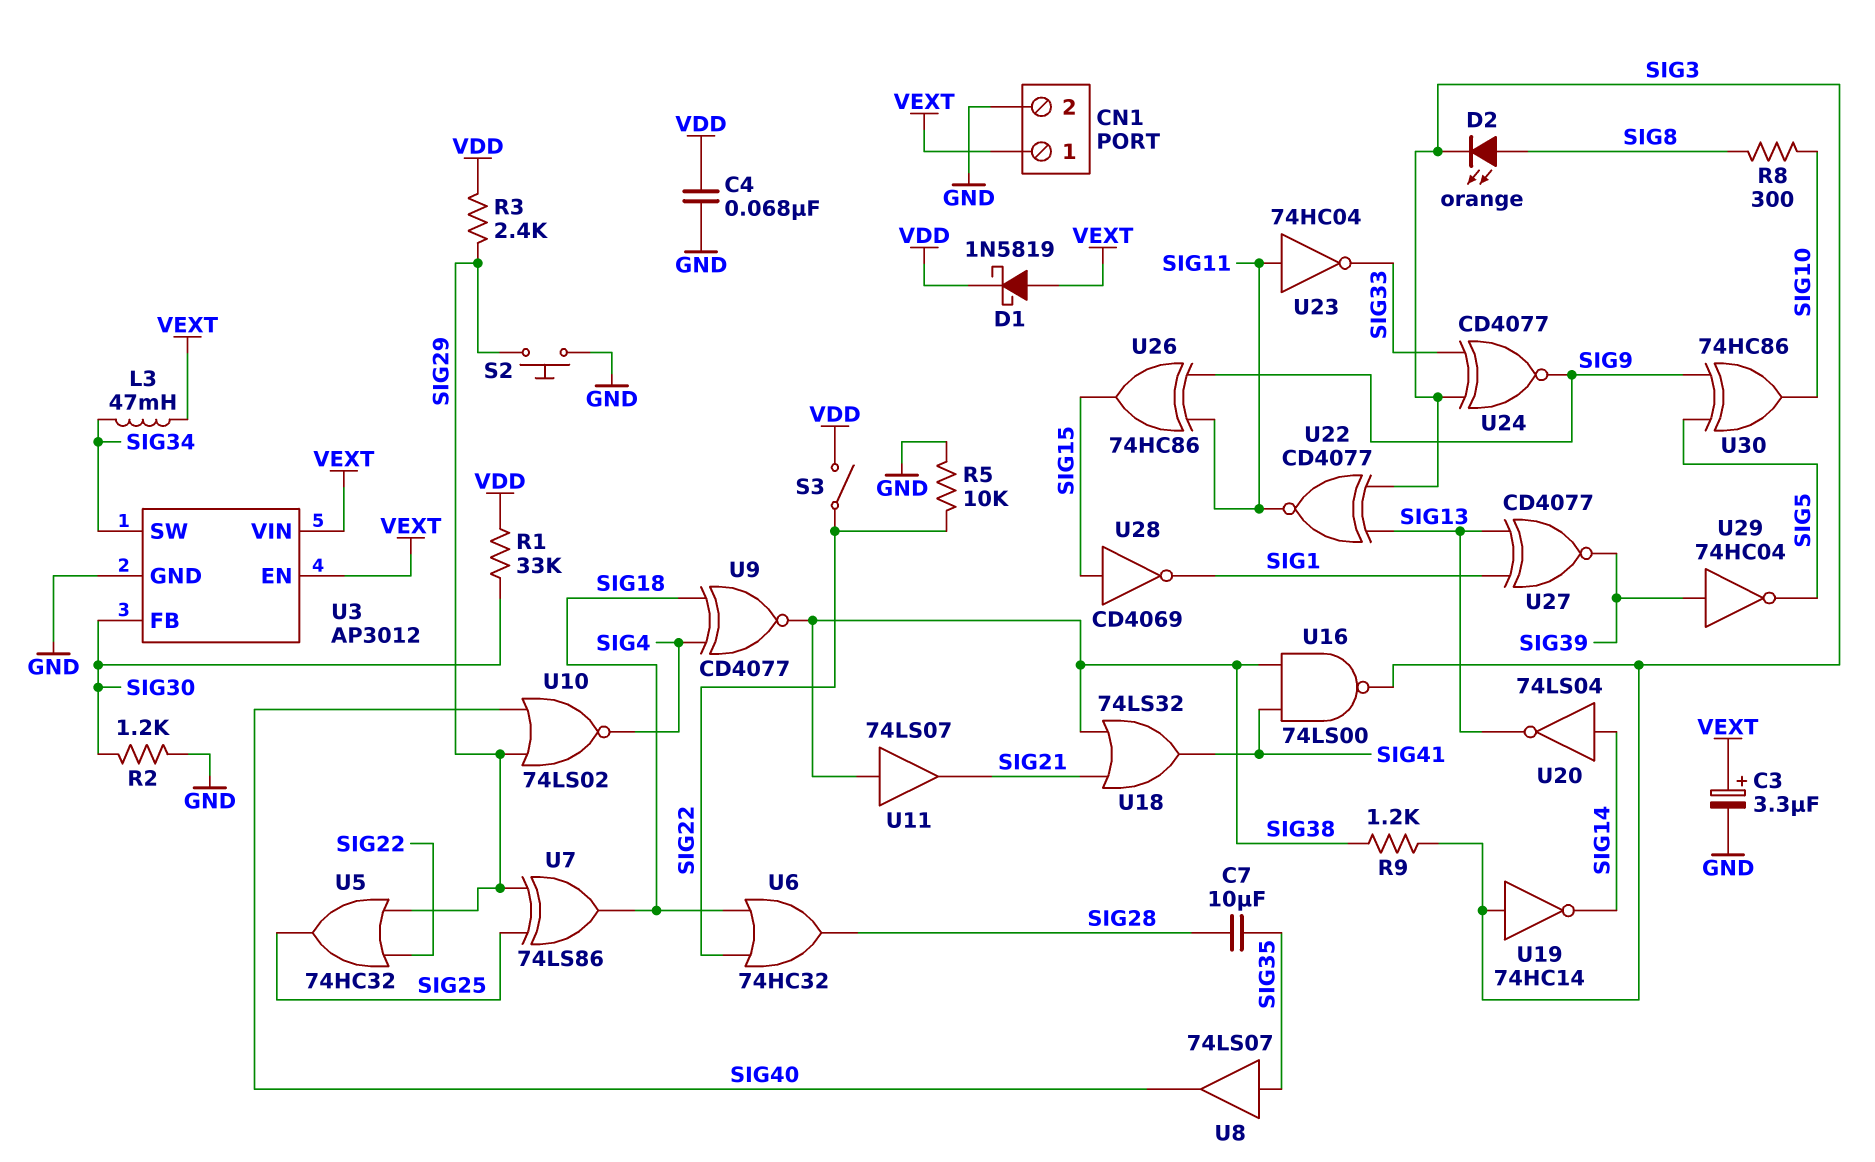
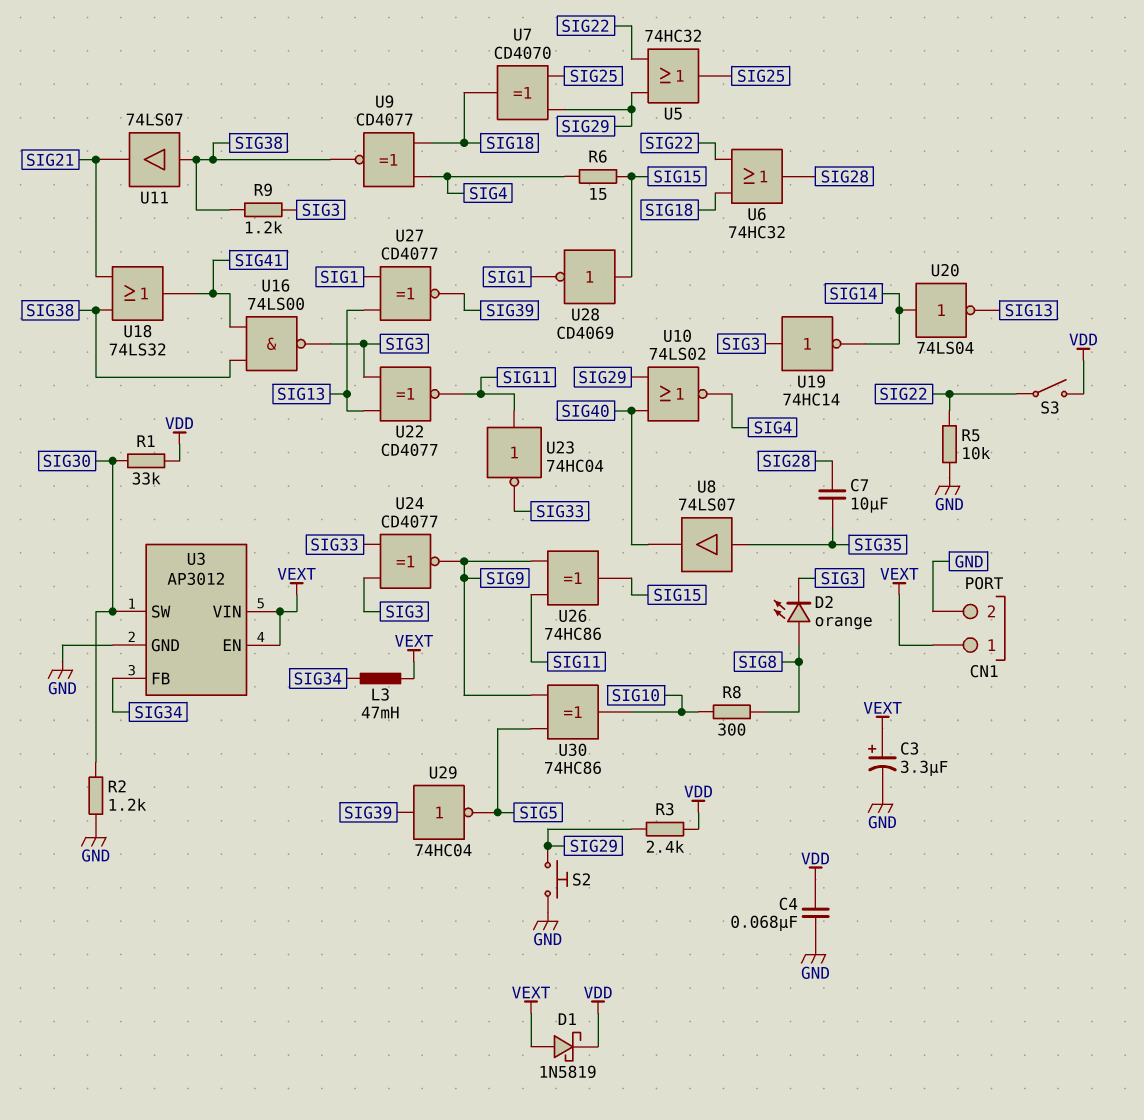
R6: none -> 15 (SIG4, SIG15)
U3 pin FB: SIG30 -> SIG34
U3 pin SW: SIG34 -> SIG30
U7: XOR 74LS86 (in SIG25, in SIG29, out SIG18) -> XOR CD4070 (in SIG25, in SIG29, out SIG18)

